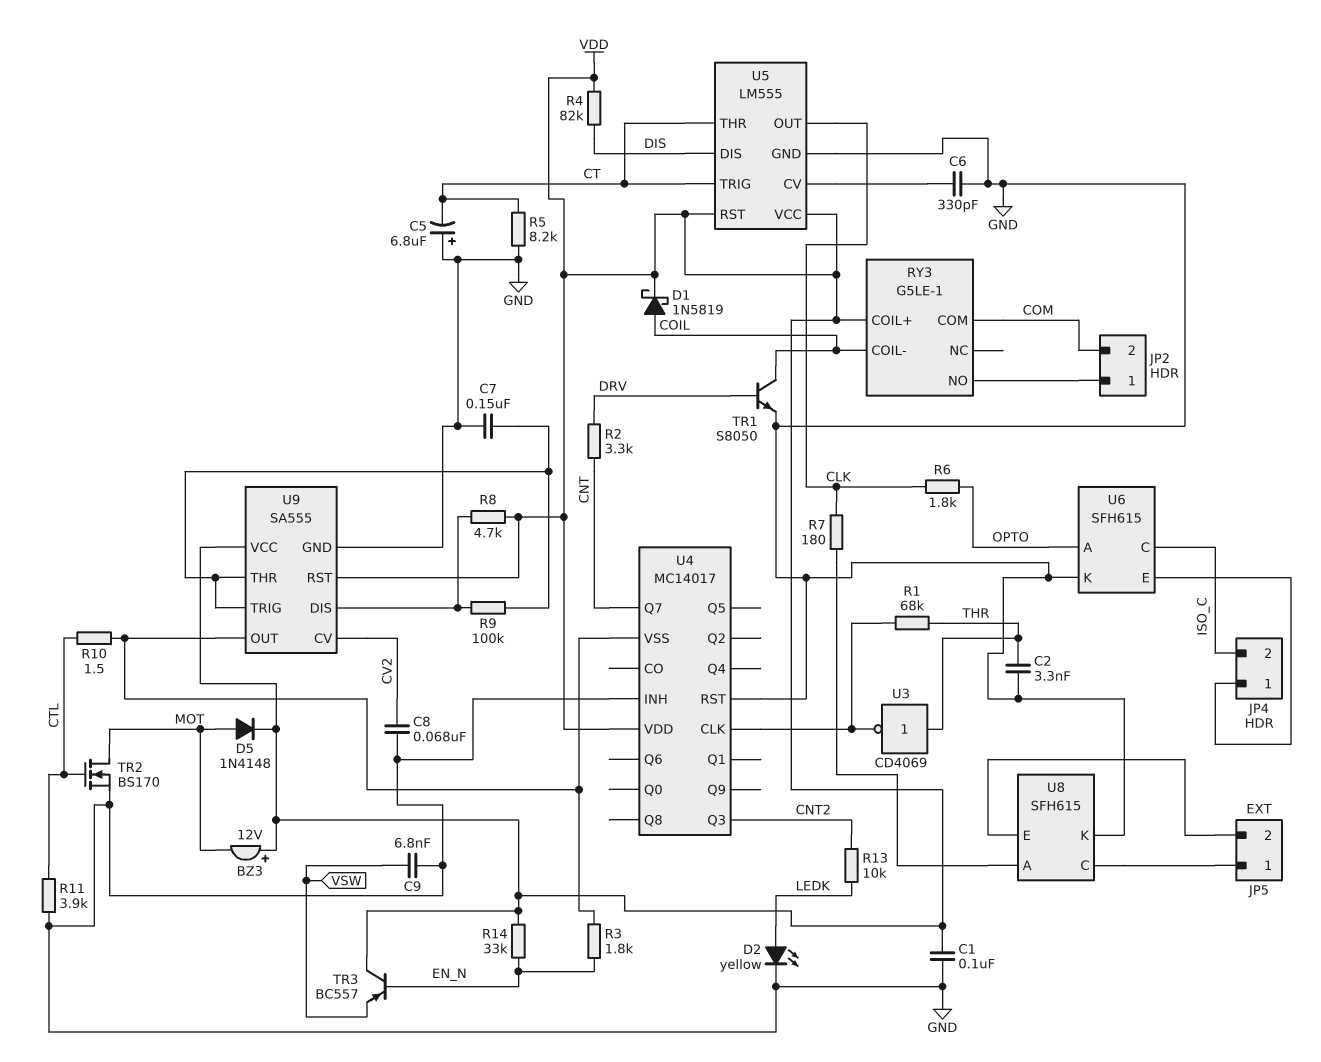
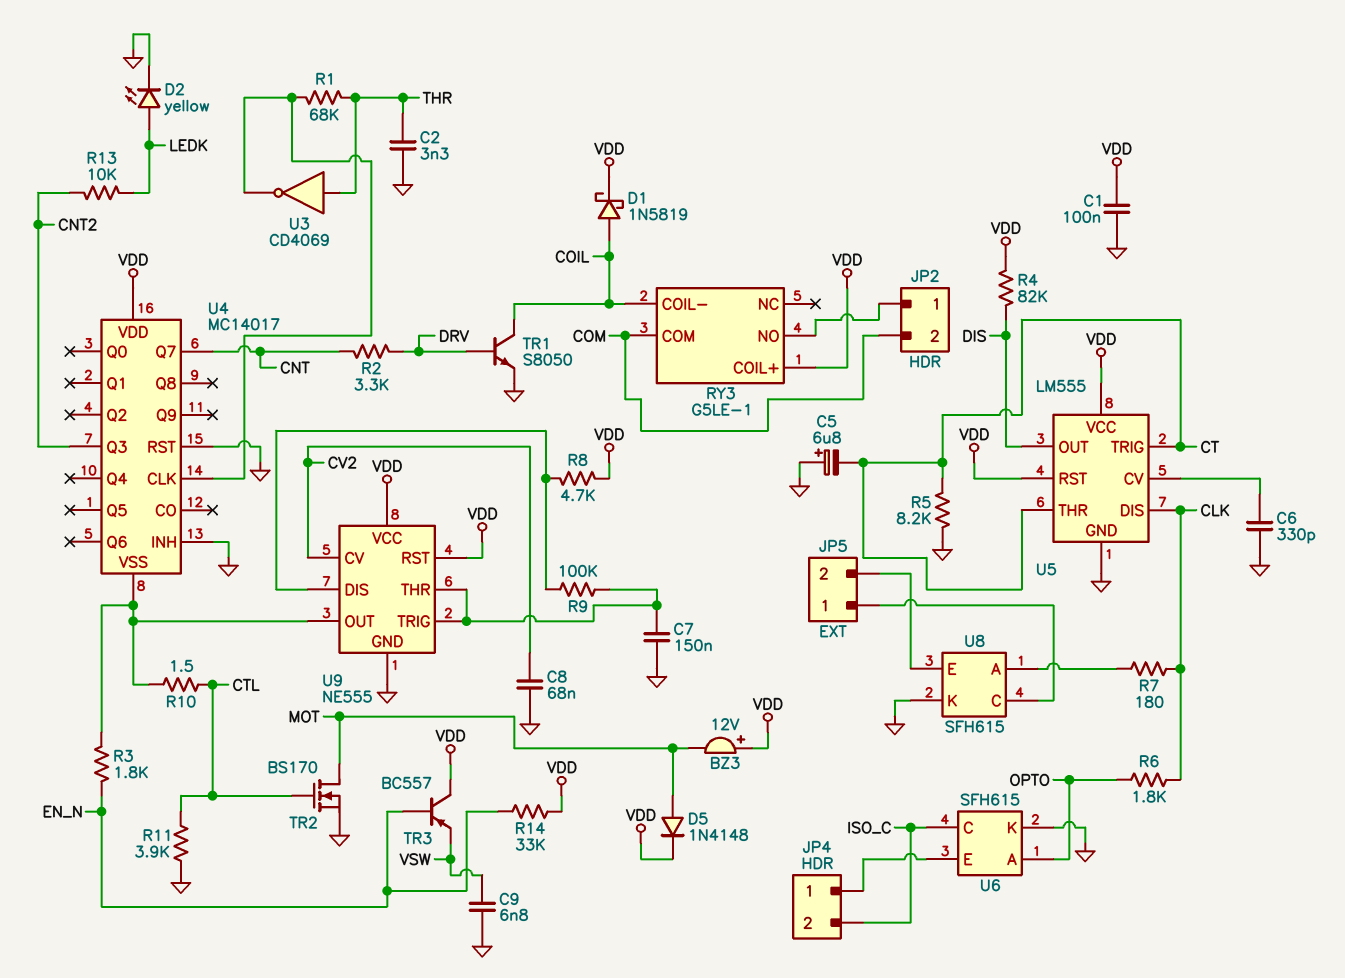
U5 pin DIS: DIS -> CLK
U5 pin OUT: CLK -> DIS
U9: SA555 -> NE555

